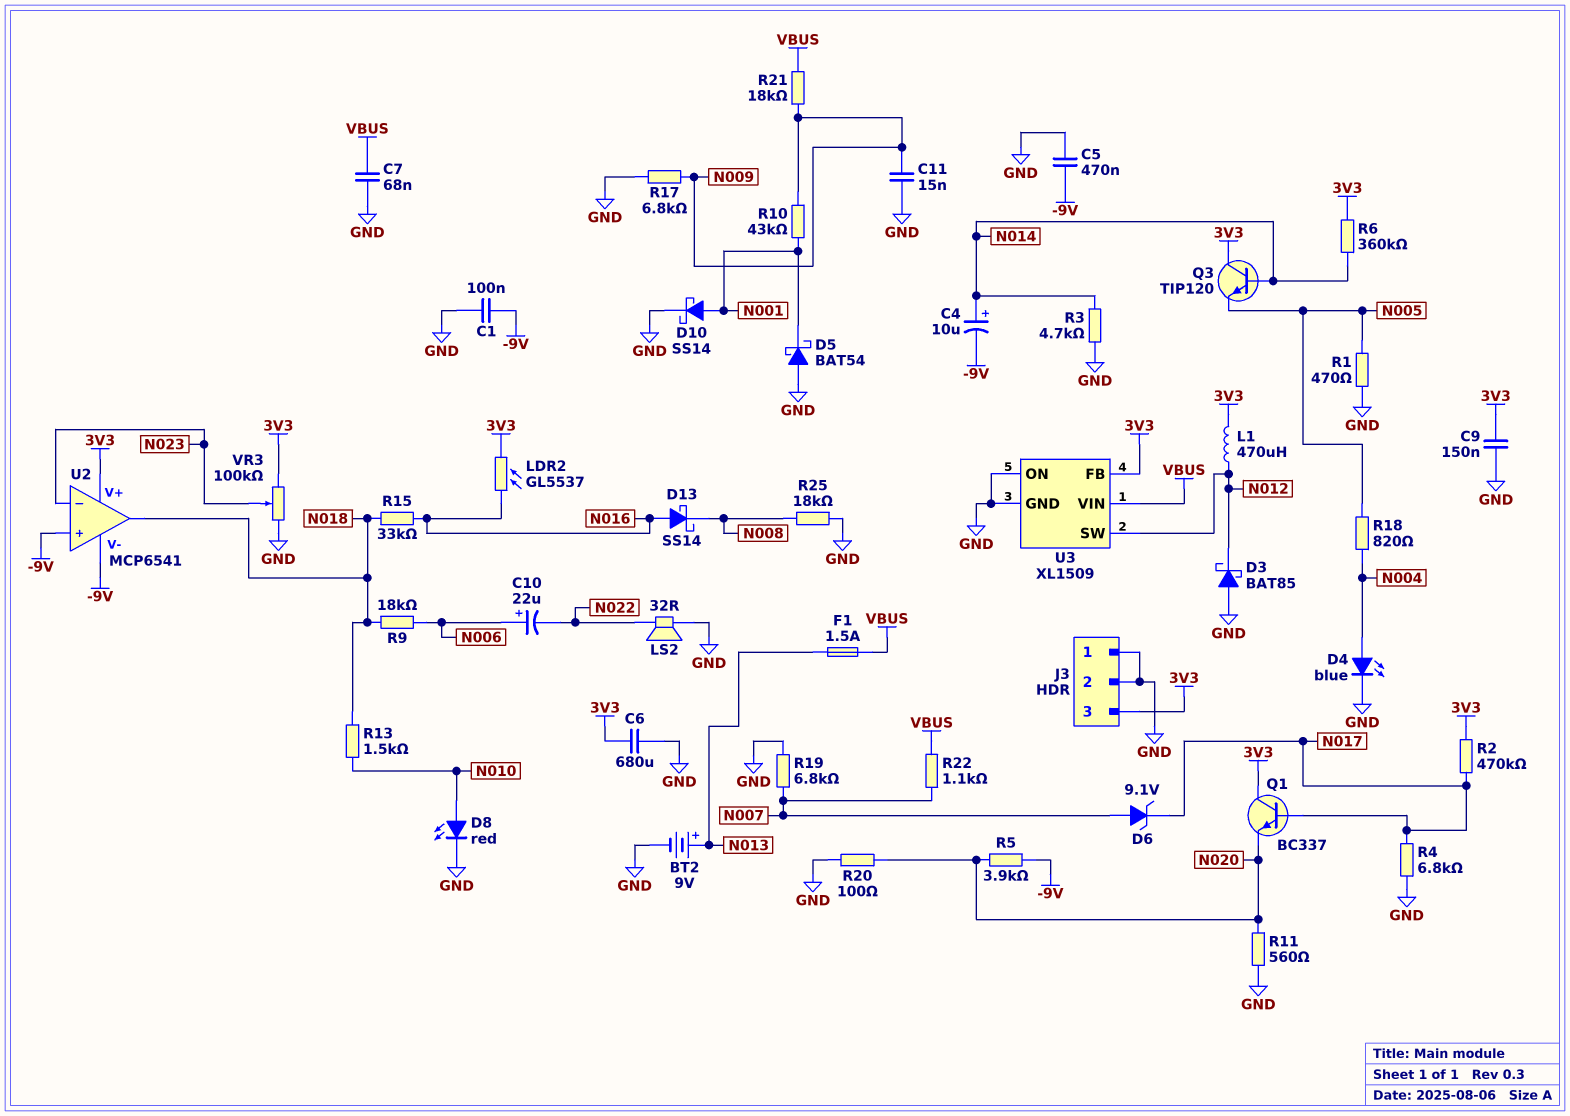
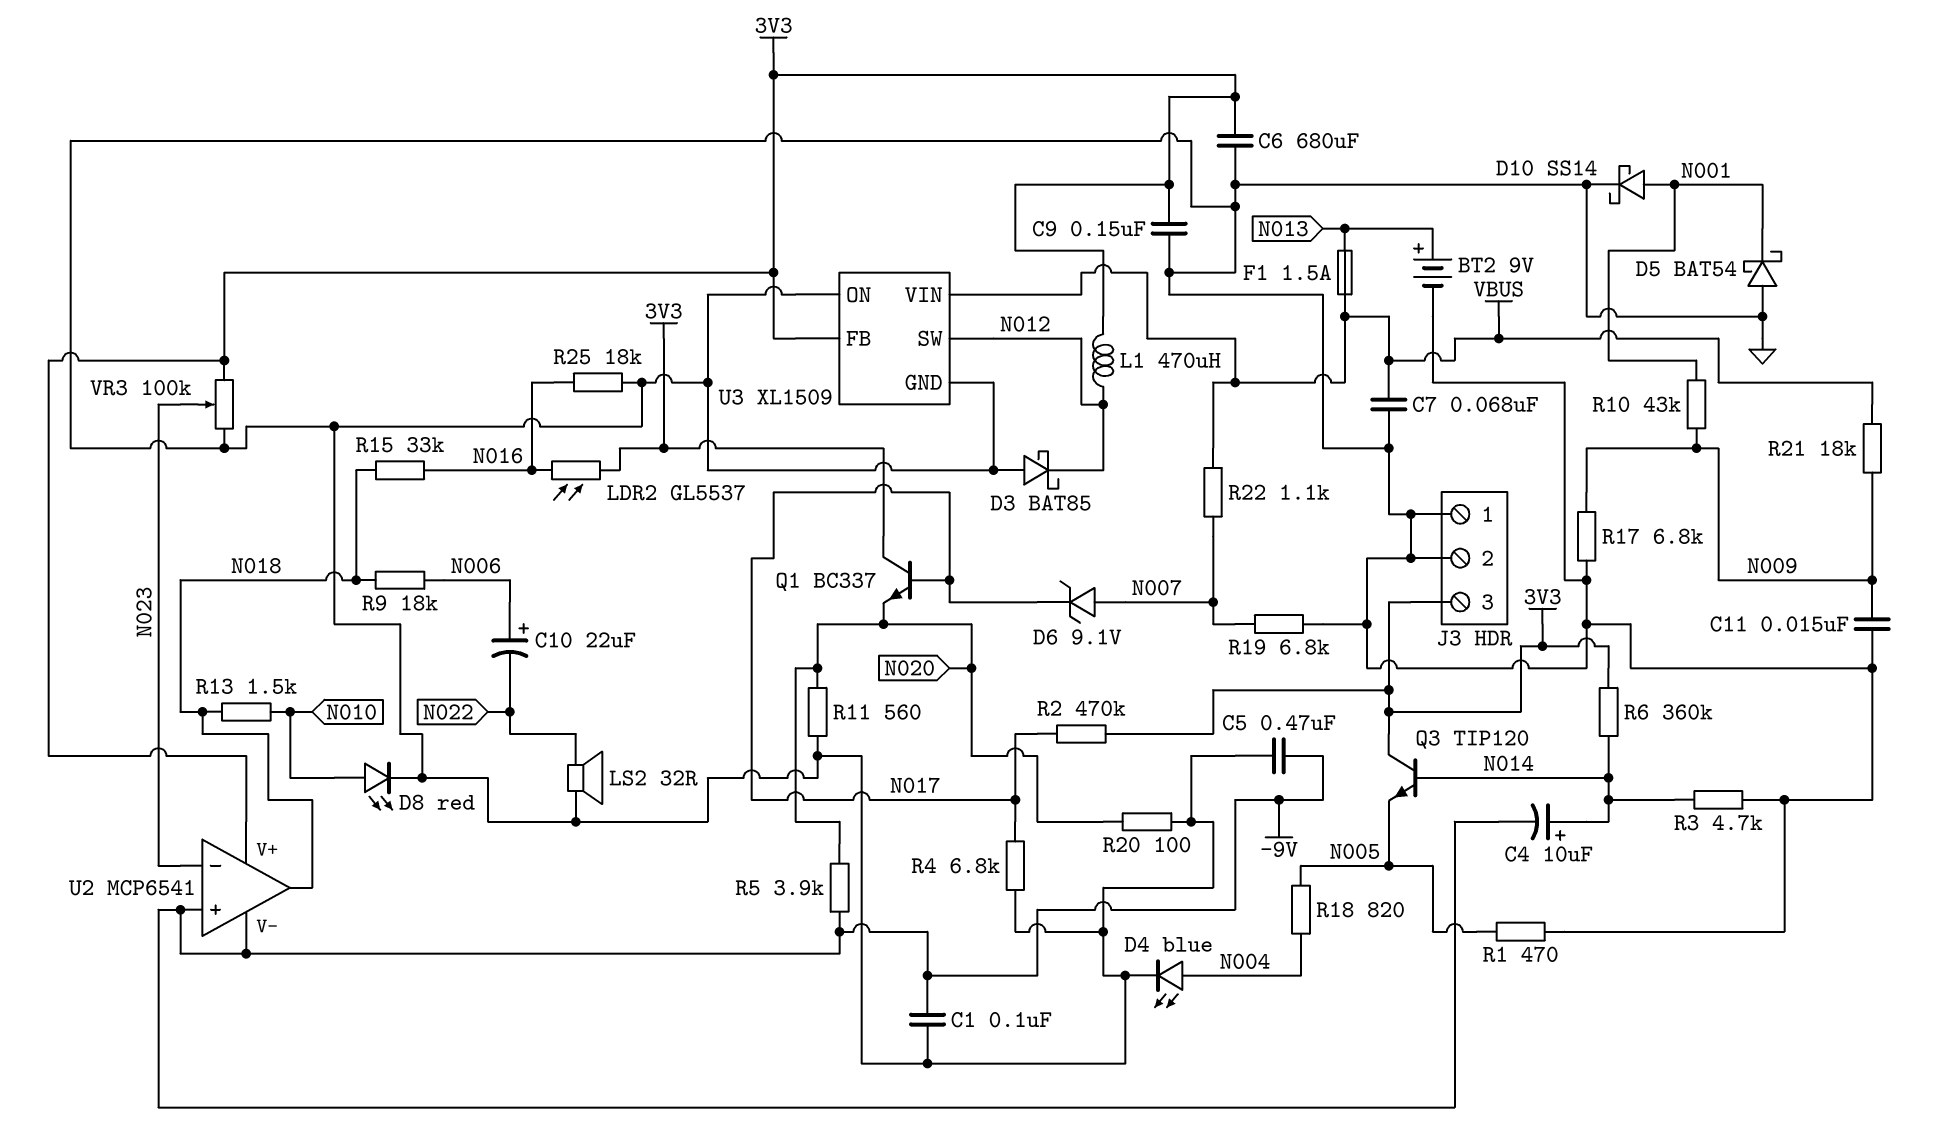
D13: schottky SS14 (A N016, K N008) -> none
R25: 18k (GND, N008) -> 18k (GND, N016)

